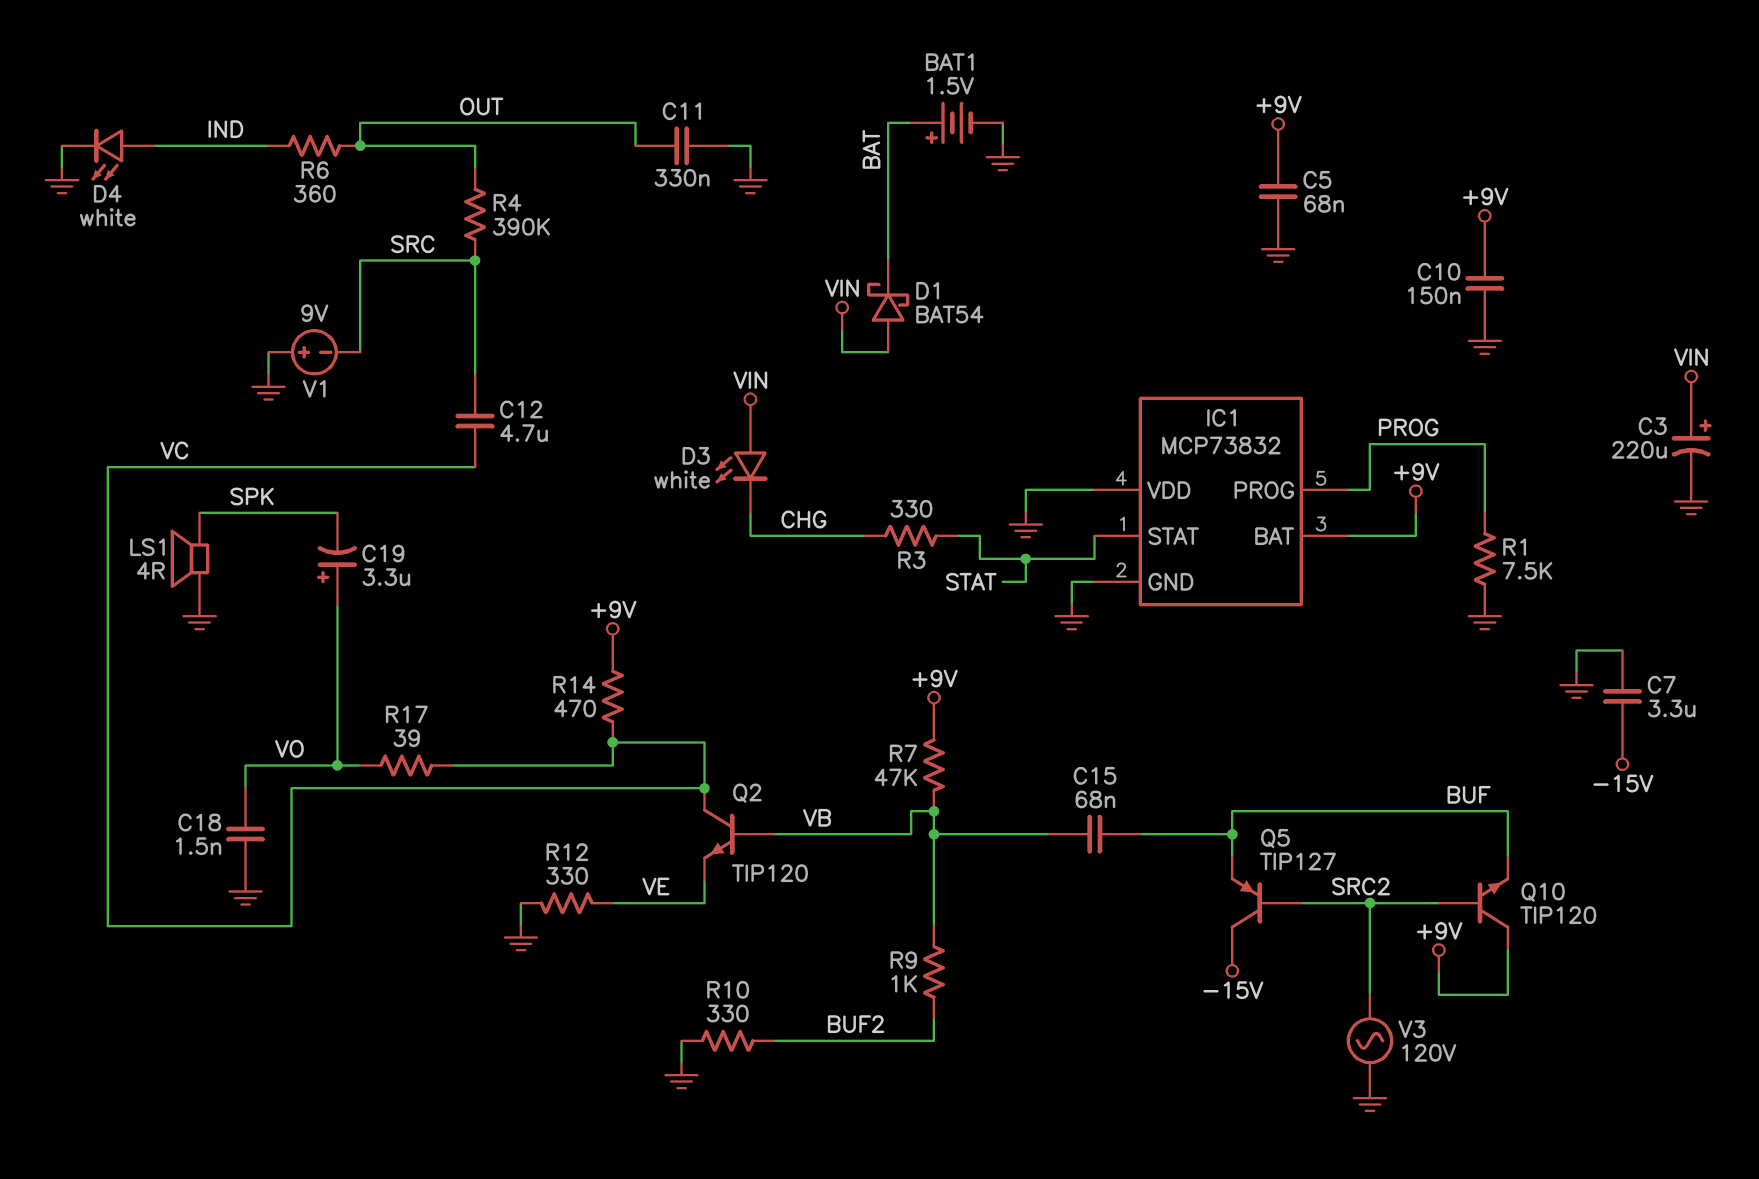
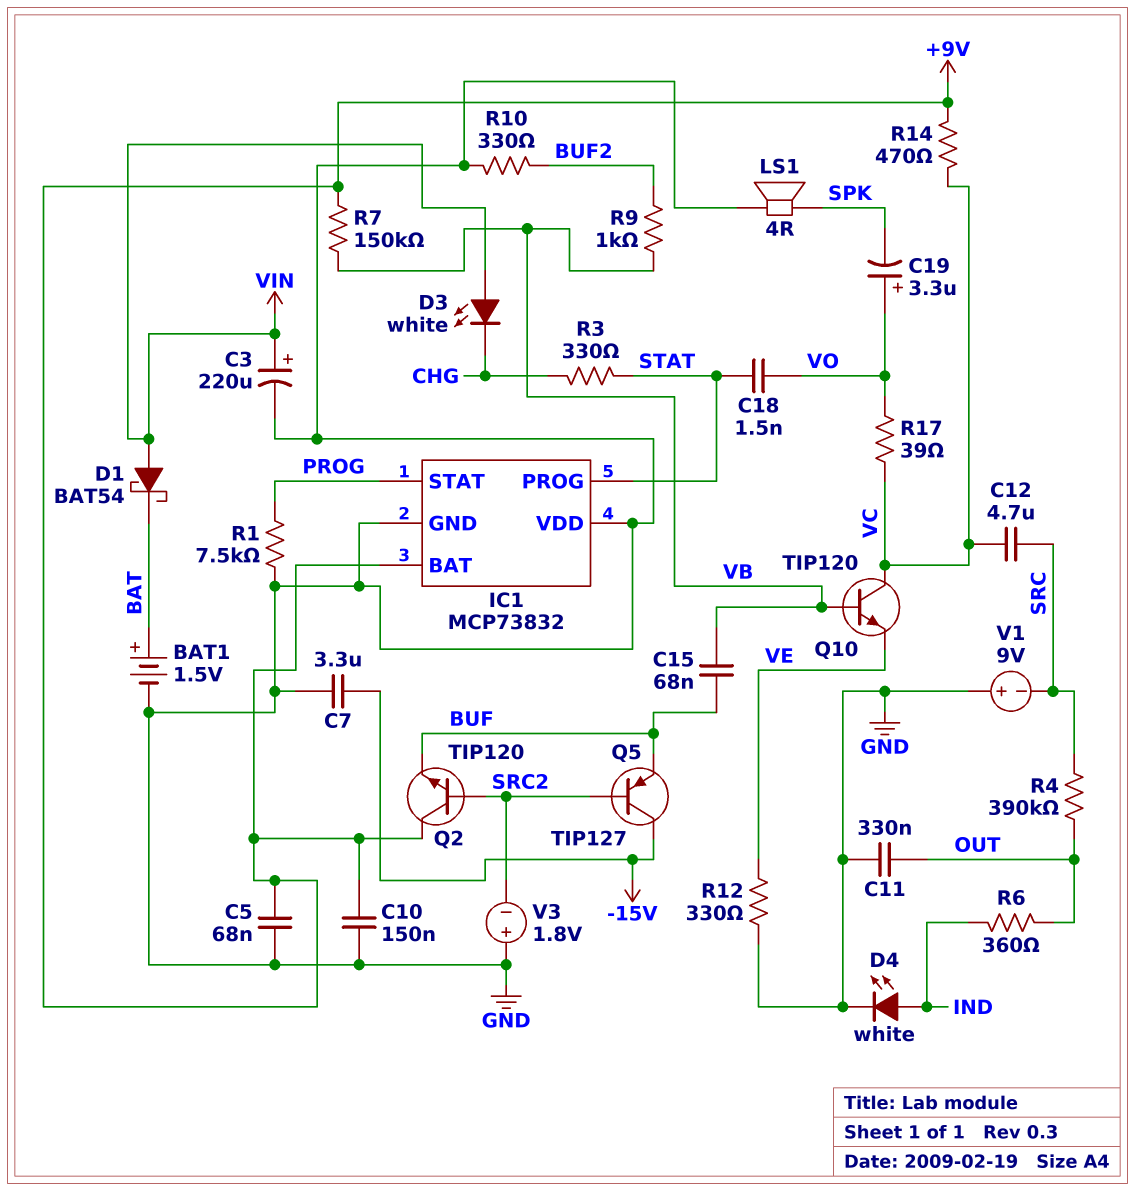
C18: 1.5nF (GND, VO) -> 1.5nF (STAT, VO)
IC1 pin PROG: PROG -> STAT
IC1 pin STAT: STAT -> PROG
Q2: NPN TIP120 (B VB, C VC, E VE) -> NPN TIP120 (B SRC2, C +9V, E BUF)
Q10: NPN TIP120 (B SRC2, C +9V, E BUF) -> NPN TIP120 (B VB, C VC, E VE)
R7: 47k (+9V, VB) -> 150k (+9V, VB)
V3: AC 120V (GND, SRC2) -> 1.8V (plus GND, minus SRC2)

